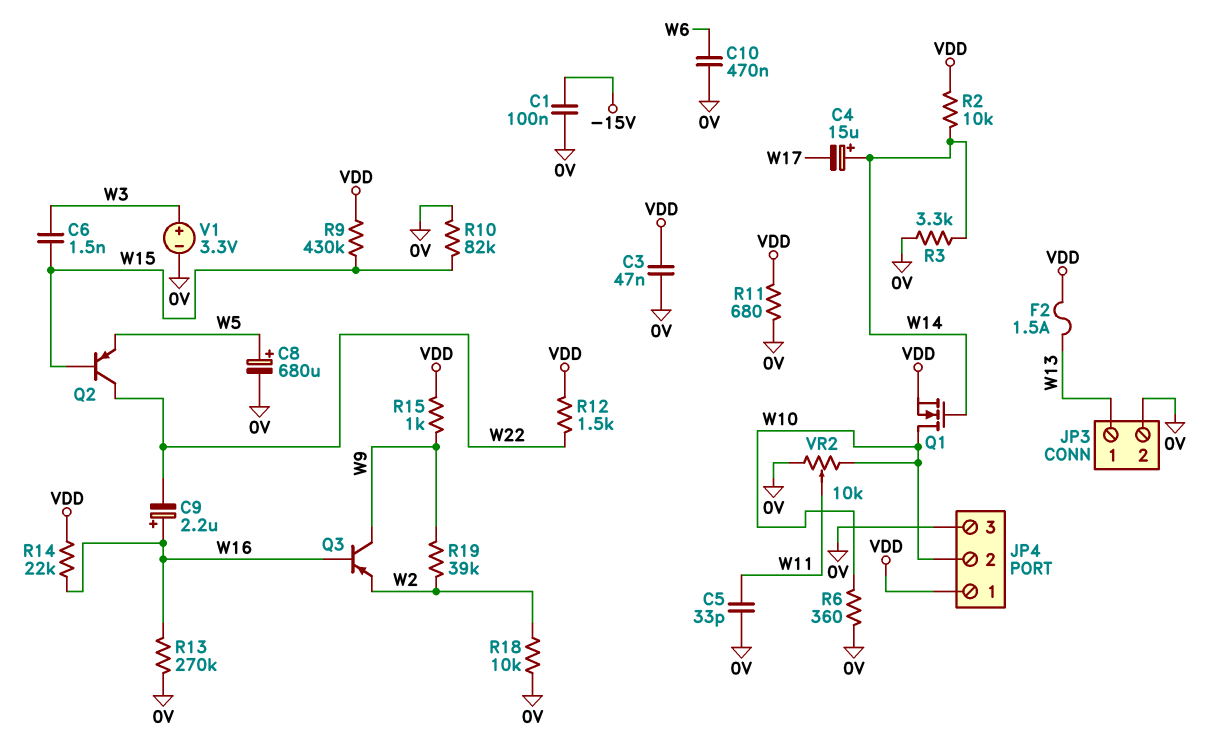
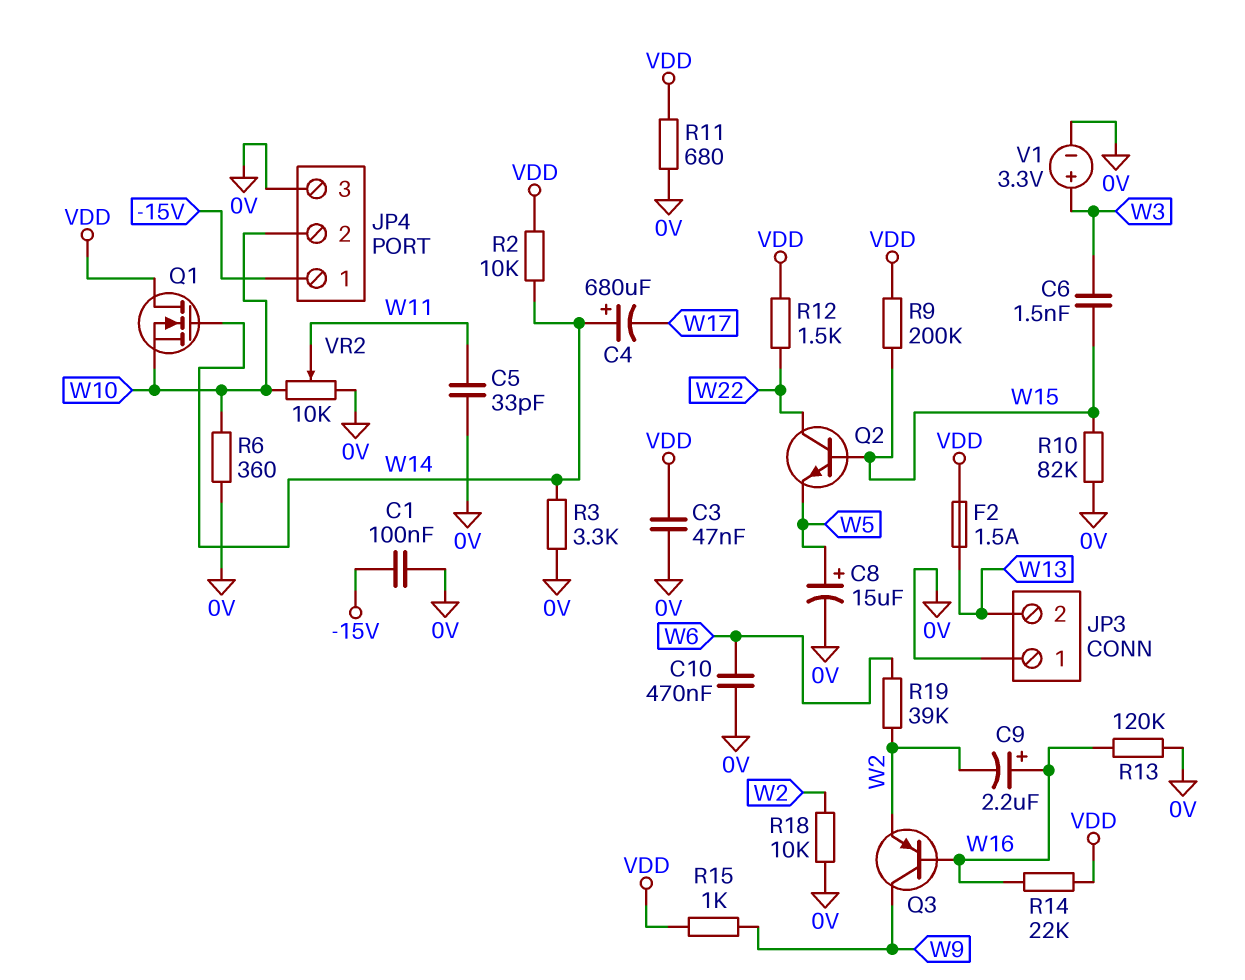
C4: 15uF (plus W14, minus W17) -> 680uF (plus W14, minus W17)
C8: 680uF (plus W5, minus 0V) -> 15uF (plus W5, minus 0V)
C9: 2.2uF (plus W16, minus W22) -> 2.2uF (plus W16, minus W2)
JP3 pin 1: W13 -> 0V
JP3 pin 2: 0V -> W13
JP4 pin 1: VDD -> -15V
Q1: NMOS (G W14, D W10, S VDD) -> NMOS (G W14, D VDD, S W10)
Q2: PNP (B W15, C W22, E W5) -> NPN (B W15, C W22, E W5)
R9: 430k (VDD, W15) -> 200k (VDD, W15)
R13: 270k (0V, W16) -> 120k (0V, W16)
R19: 39k (W2, W9) -> 39k (W2, W6)

